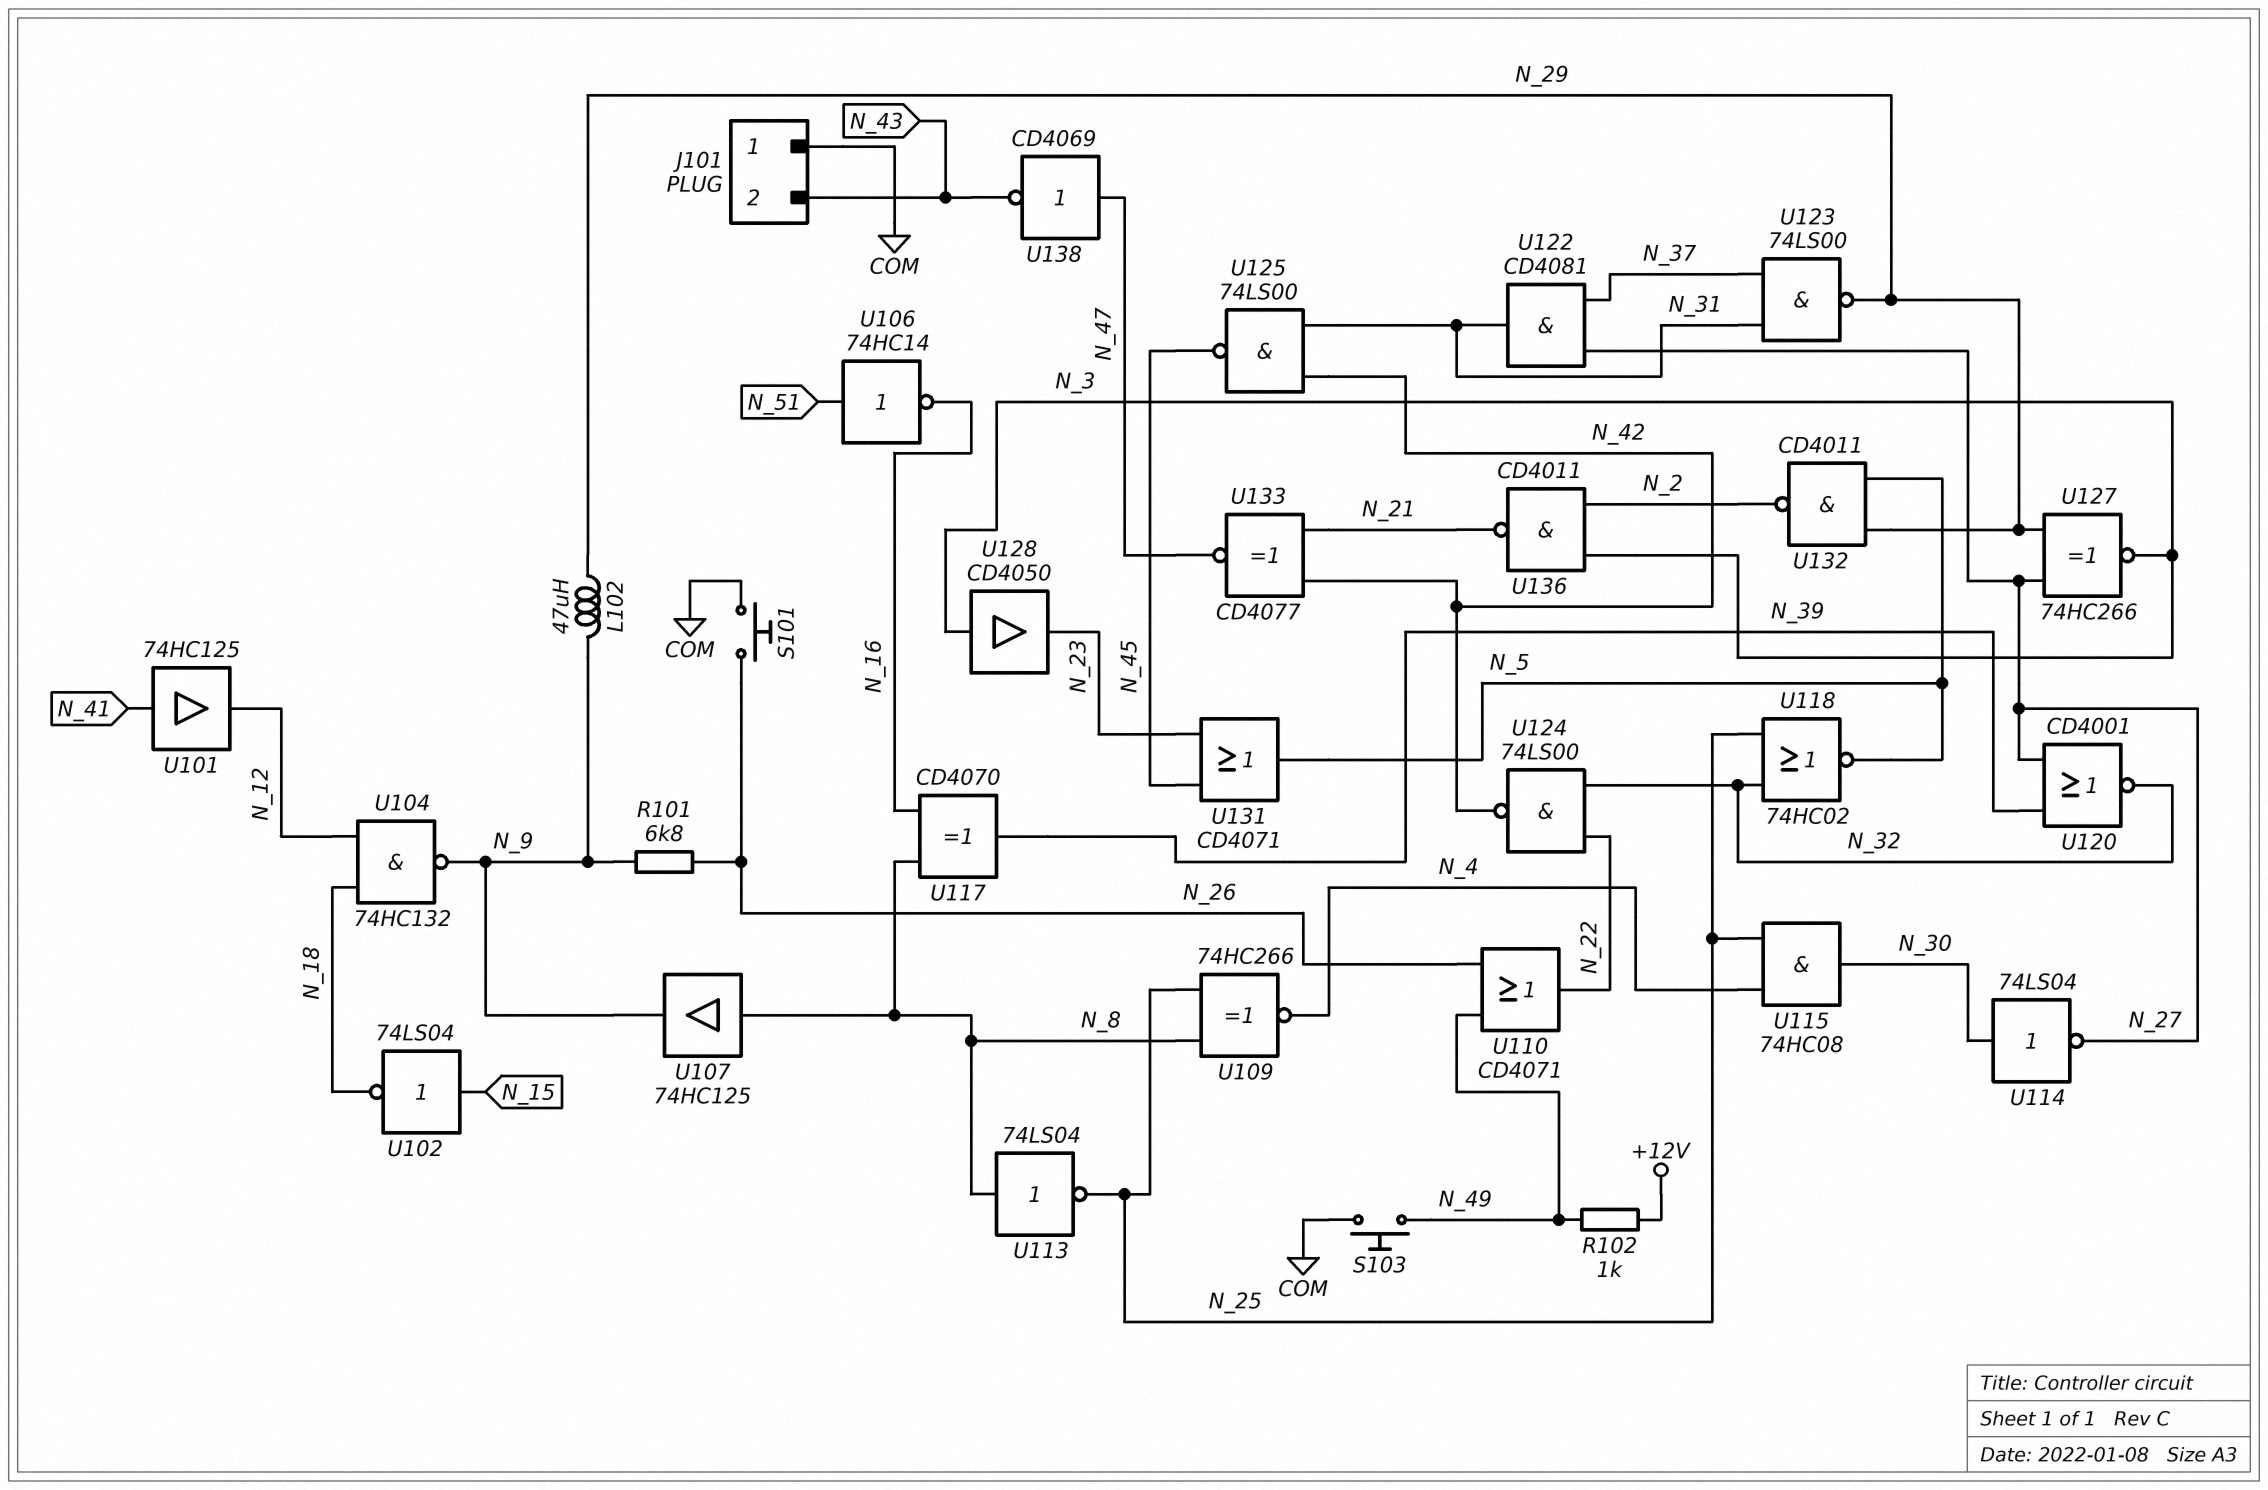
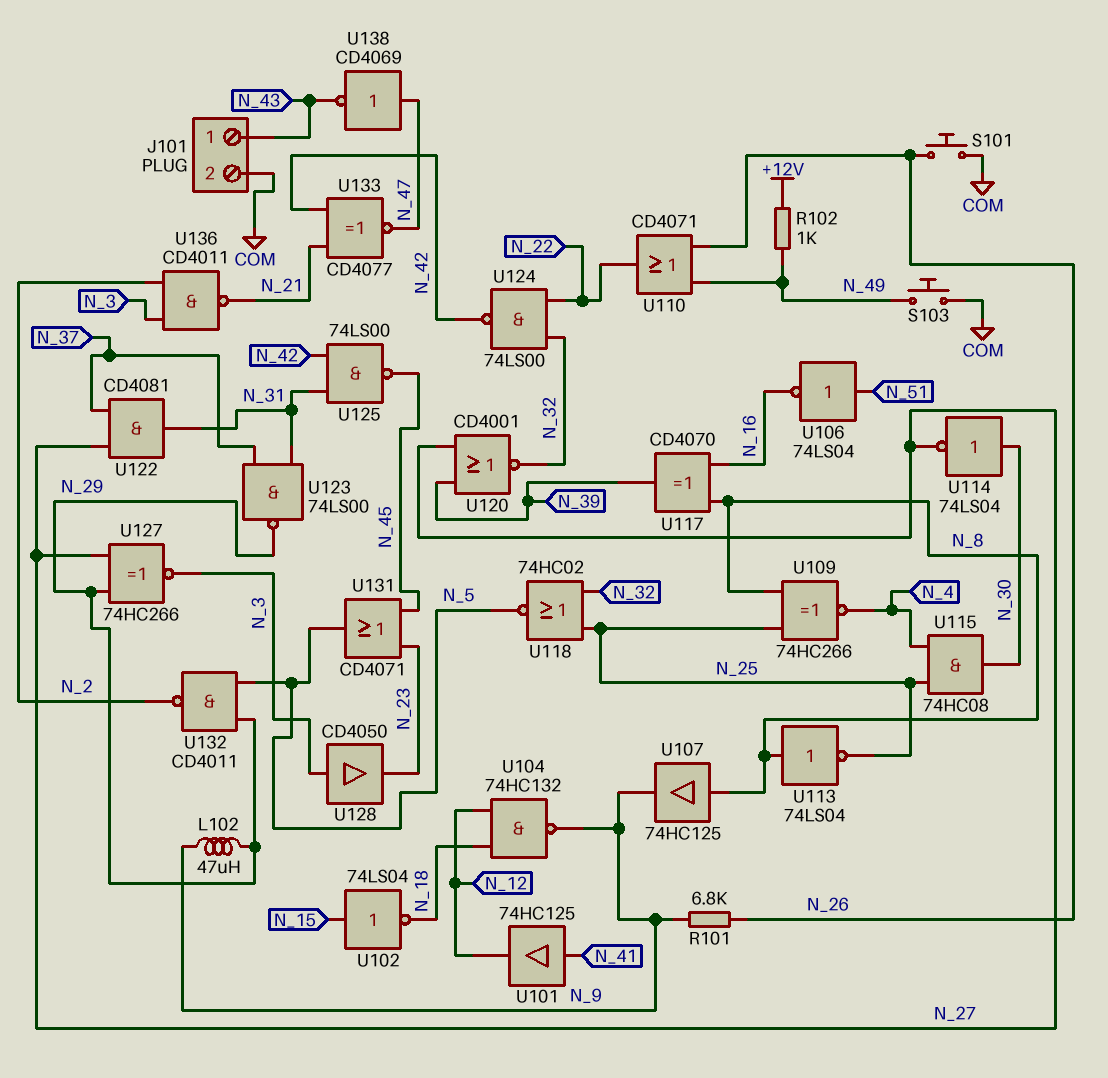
J101 pin 1: COM -> N_43
J101 pin 2: N_43 -> COM
U106: NOT 74HC14 (in N_51, out N_16) -> NOT 74LS04 (in N_51, out N_16)

